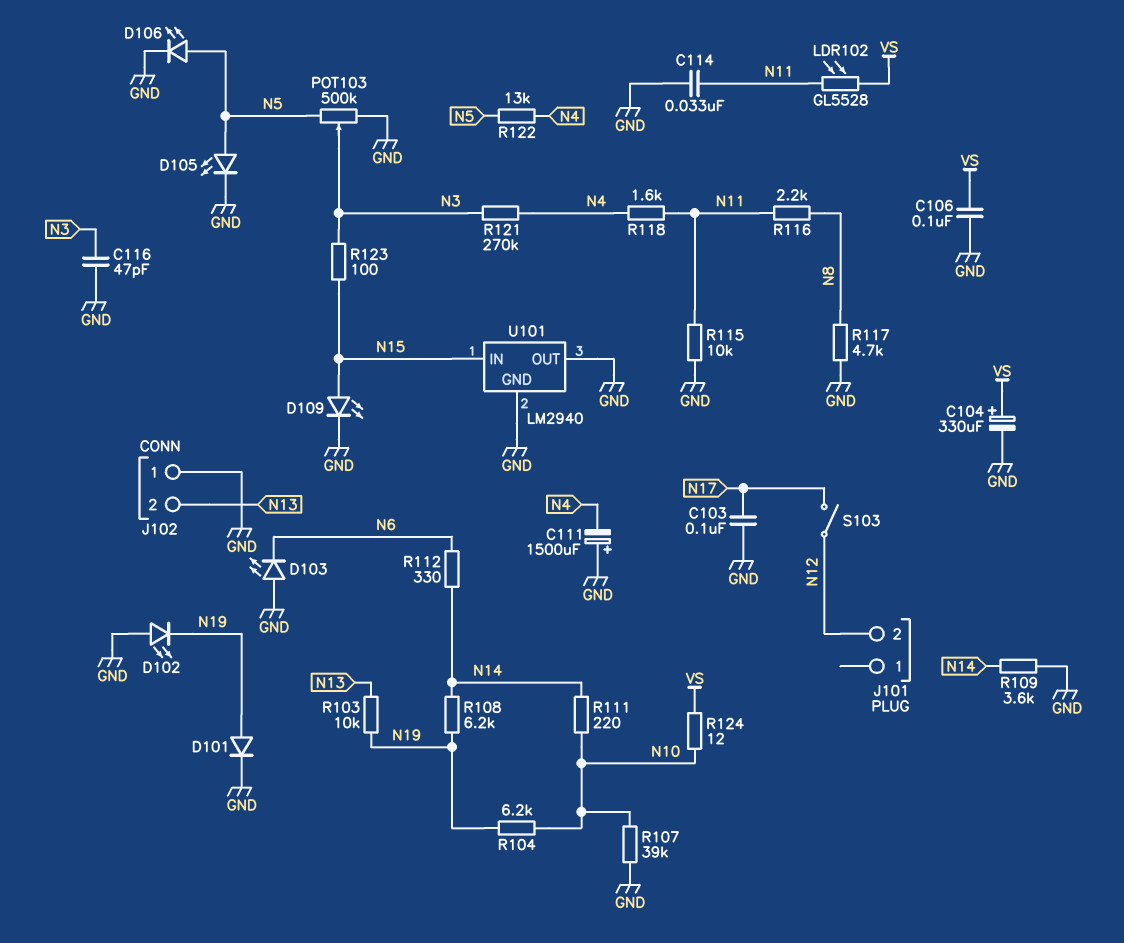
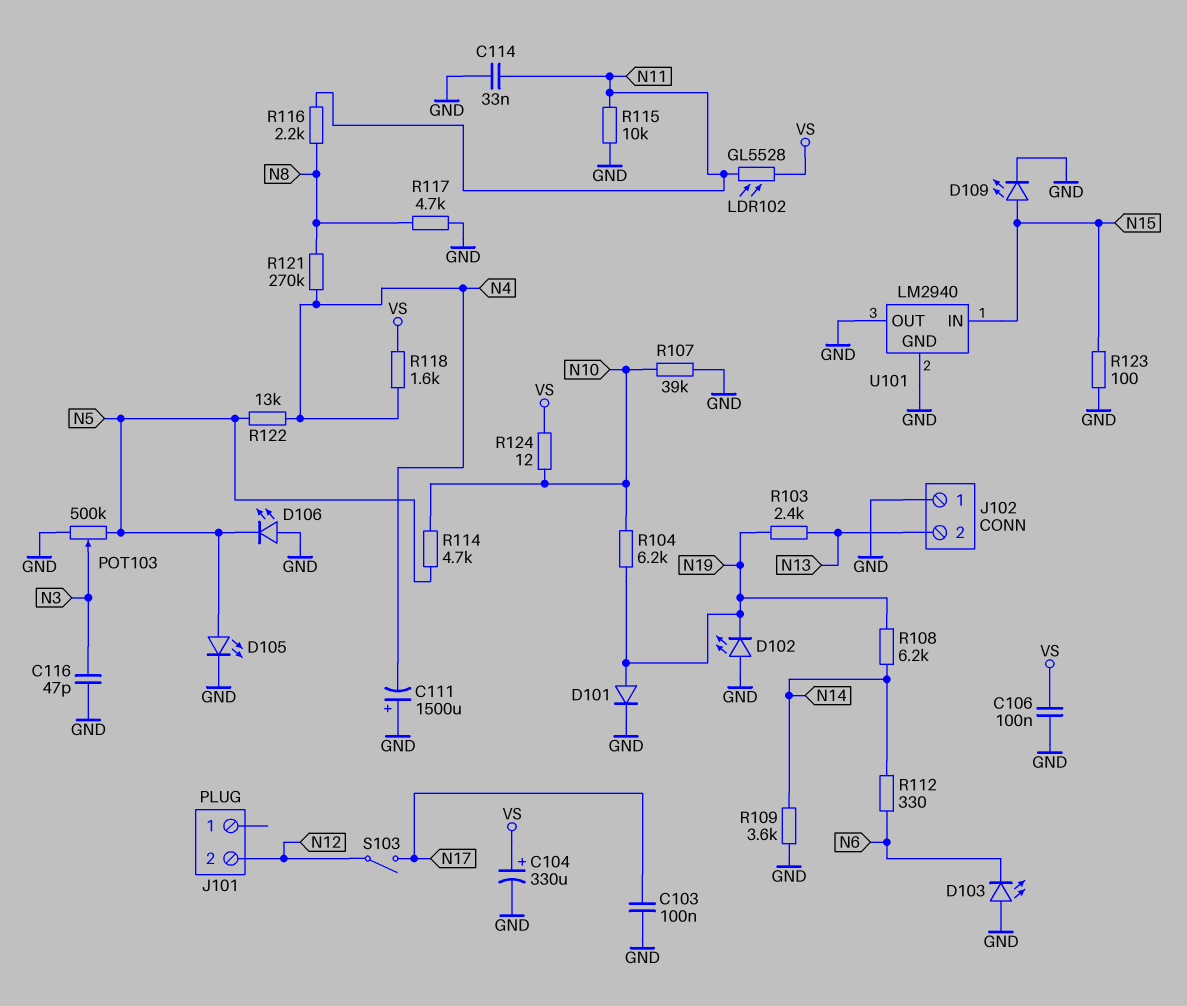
D106: LED (A N5, K GND) -> LED (A GND, K N5)
R103: 10k (N13, N19) -> 2.4k (N13, N19)
R111: 220 (N10, N14) -> none
R114: none -> 4.7k (N5, N10)
R118: 1.6k (N4, N11) -> 1.6k (N4, VS)
R121: 270k (N3, N4) -> 270k (N4, N8)
R123: 100 (N3, N15) -> 100 (GND, N15)

